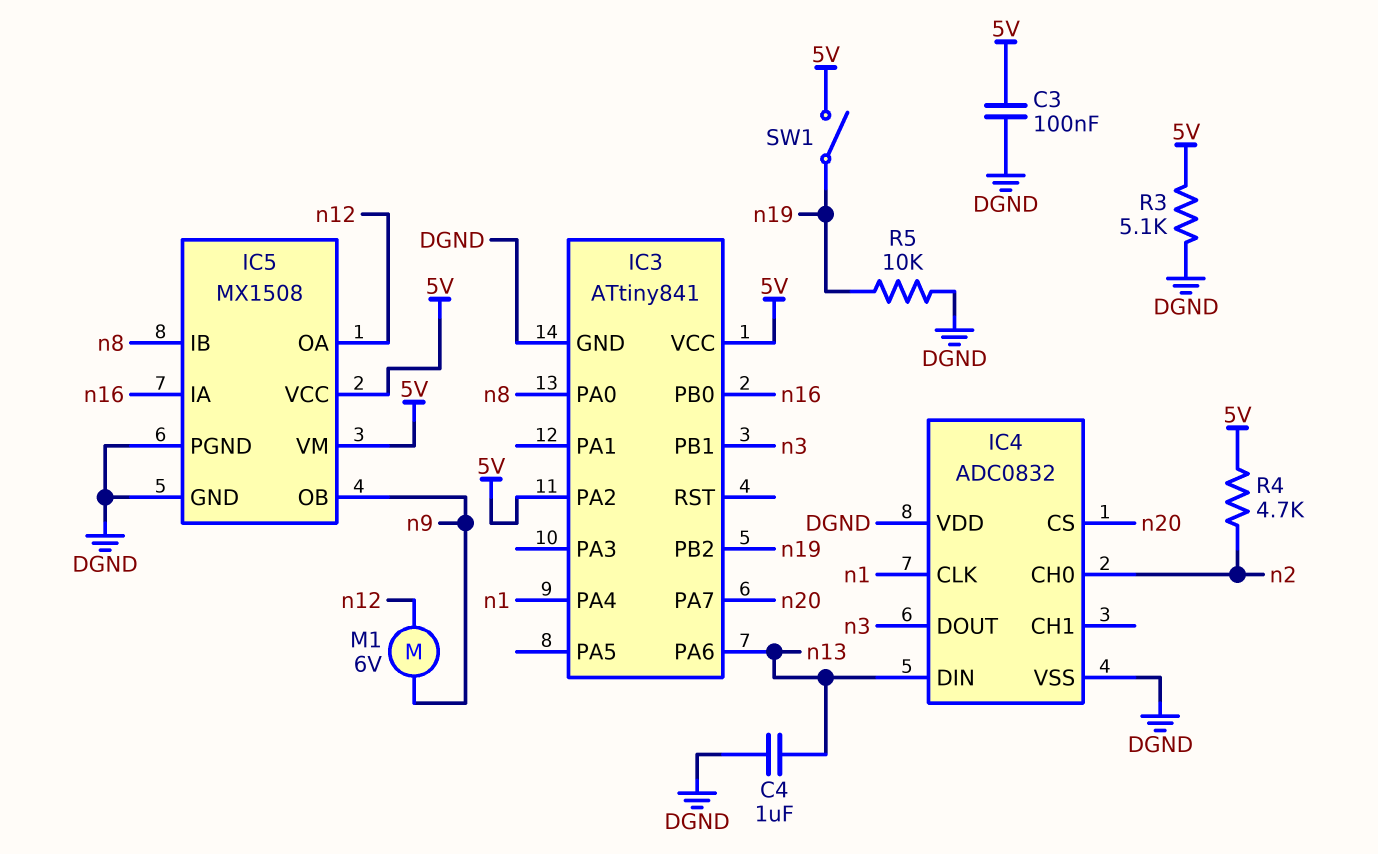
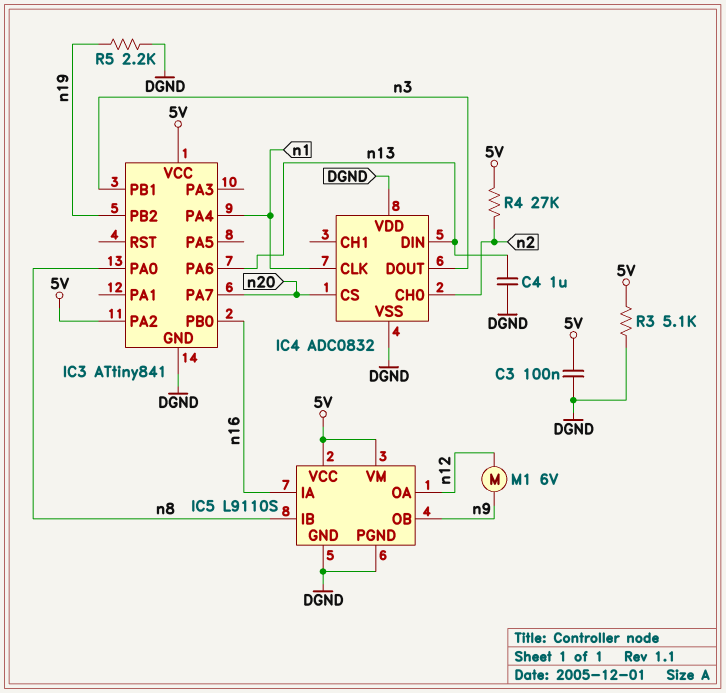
IC5: MX1508 -> L9110S
R4: 4.7k (5V, n2) -> 27k (5V, n2)
R5: 10k (DGND, n19) -> 2.2k (DGND, n19)
SW1: switch (5V, n19) -> none

